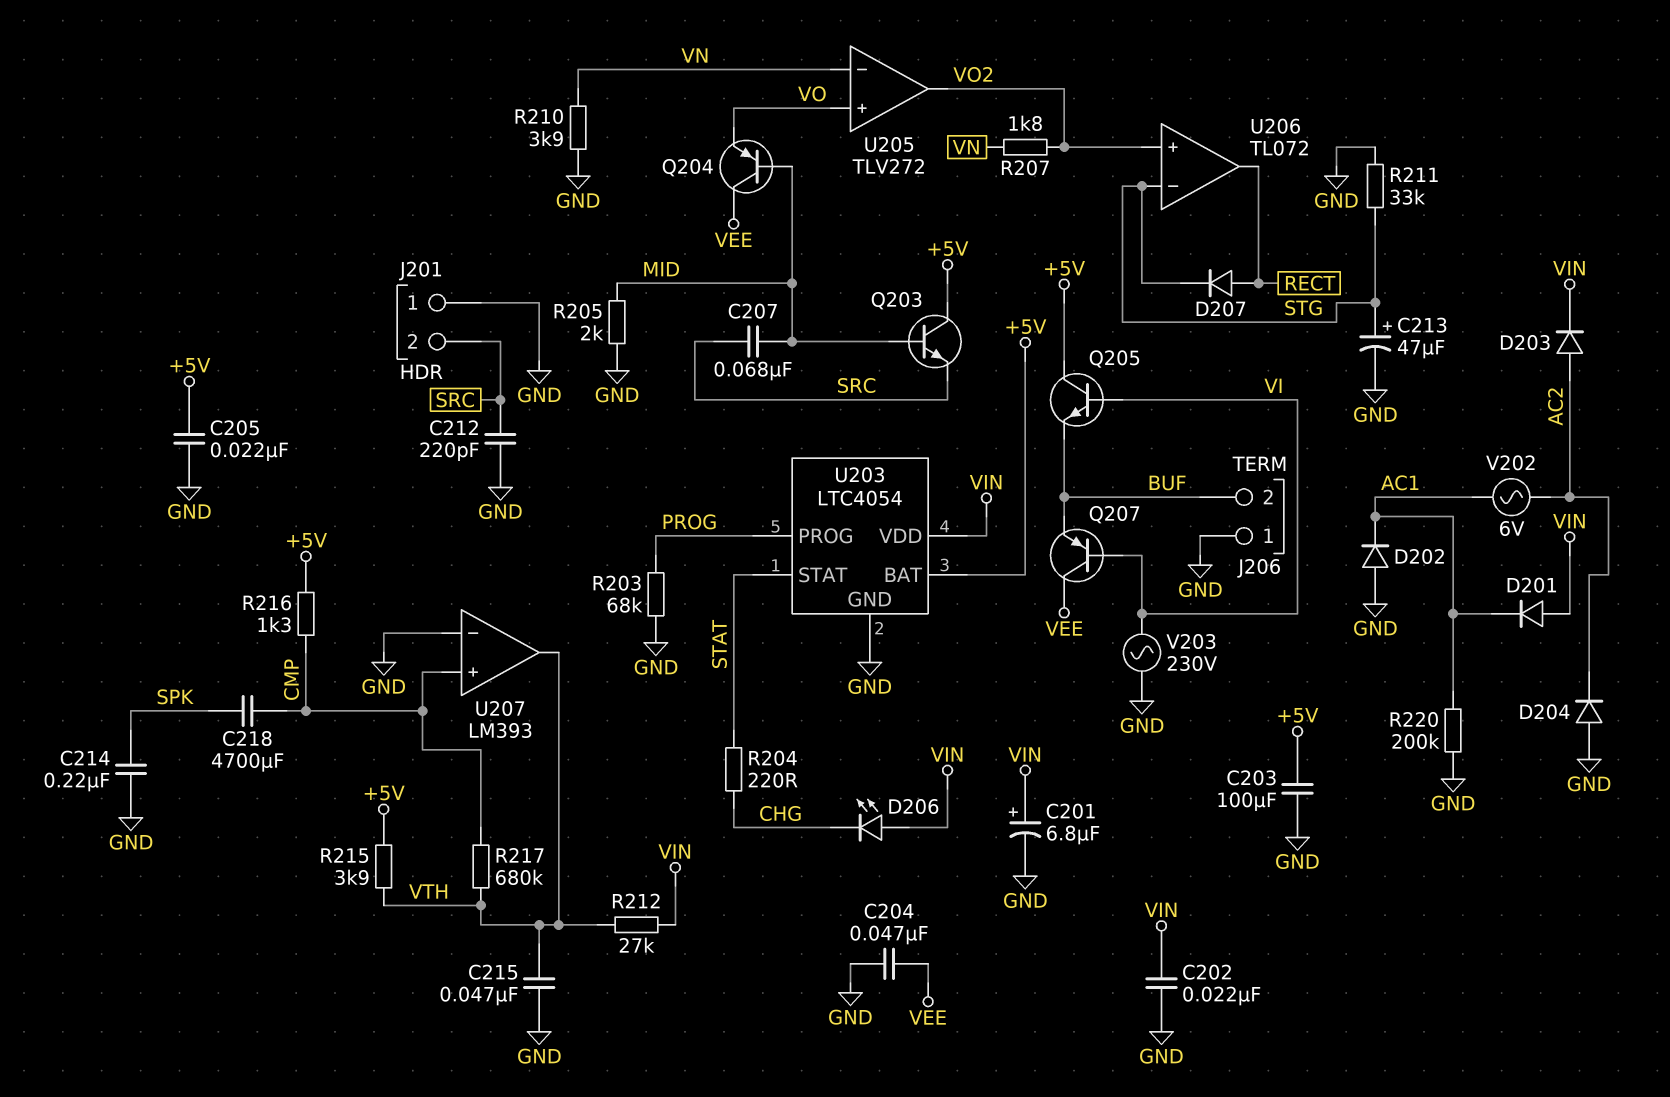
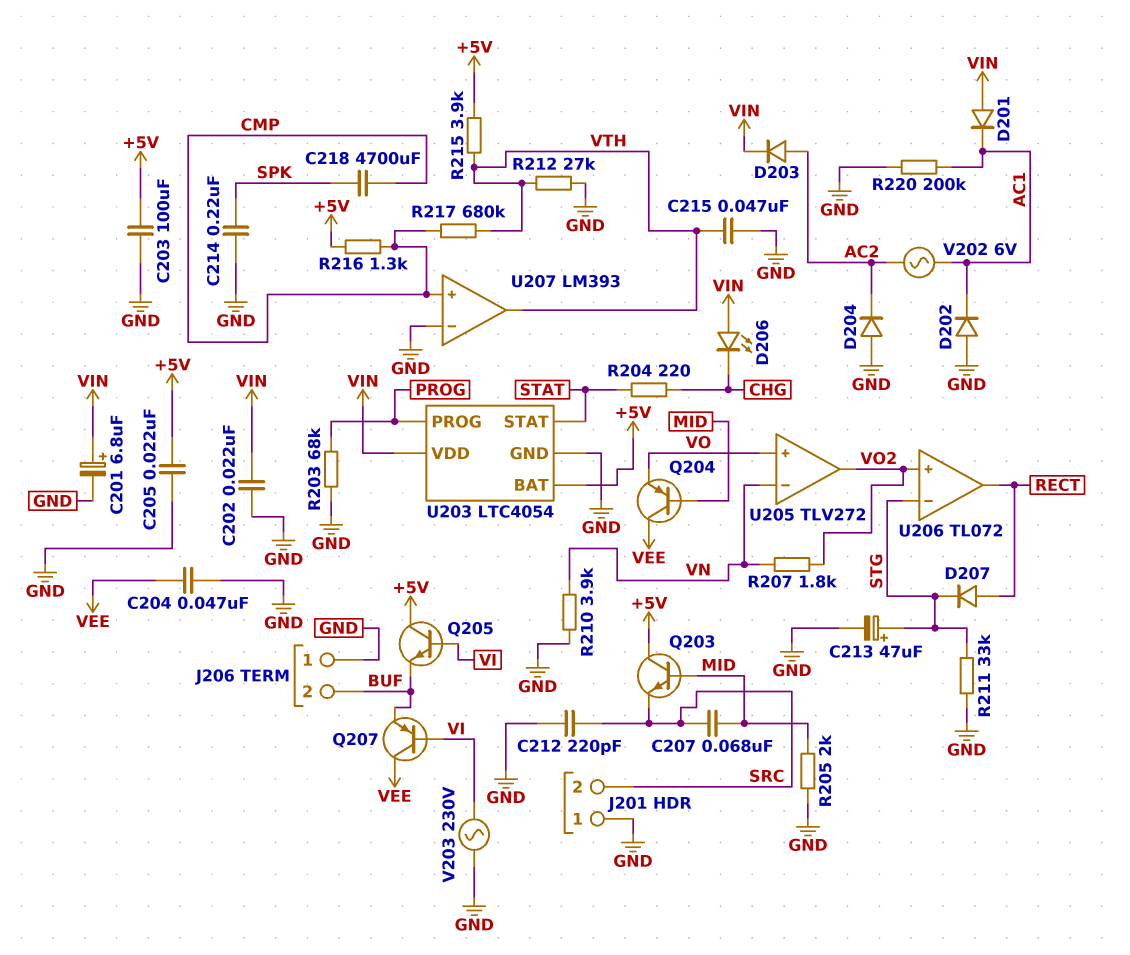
R212: 27k (VIN, VTH) -> 27k (GND, VTH)

